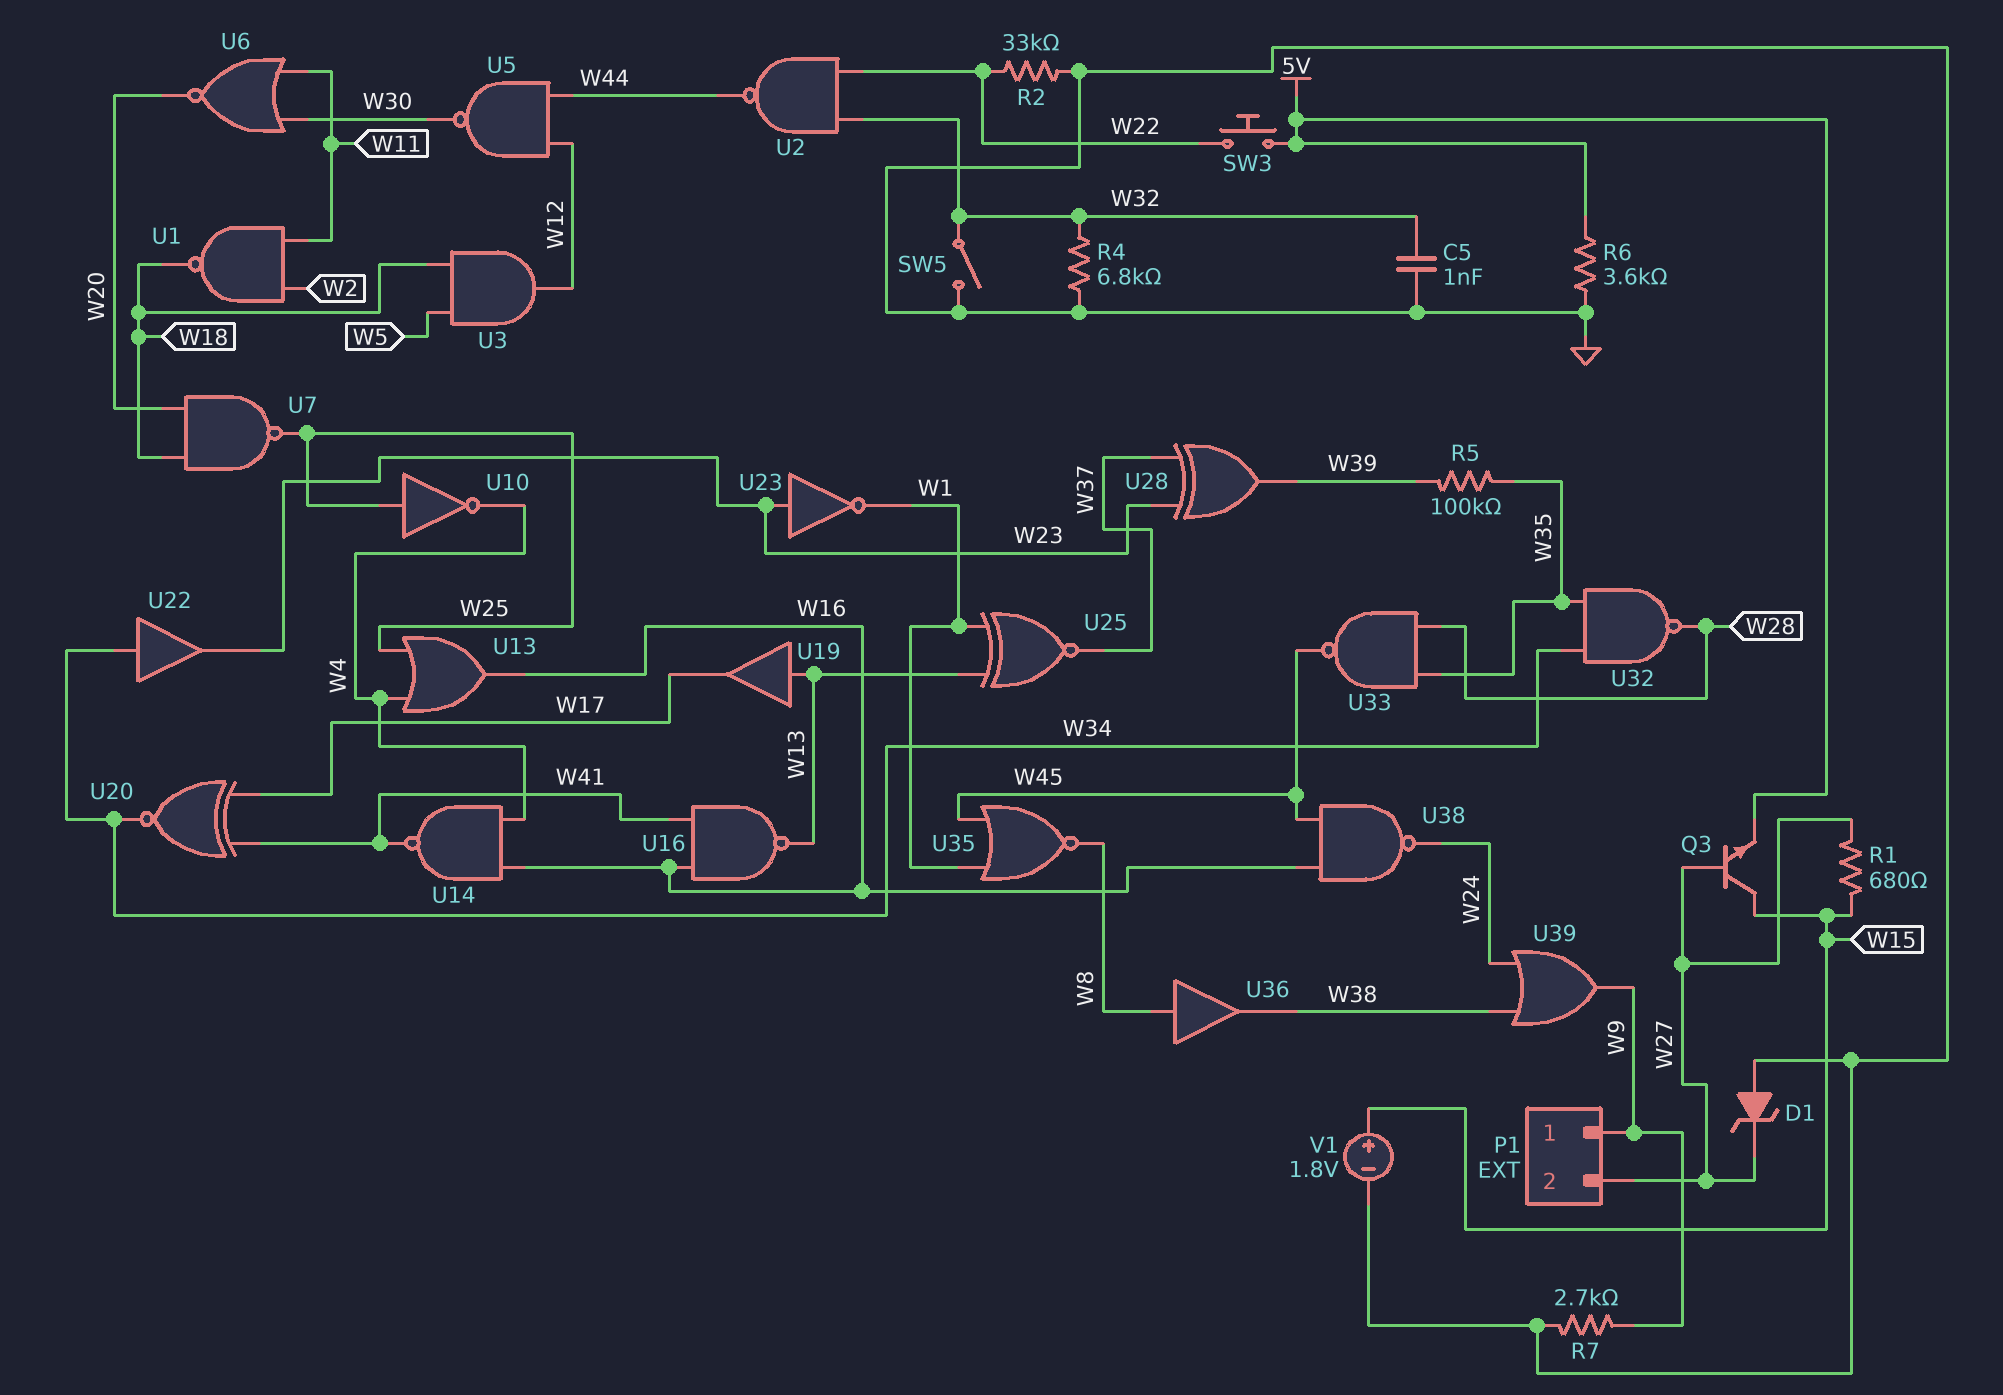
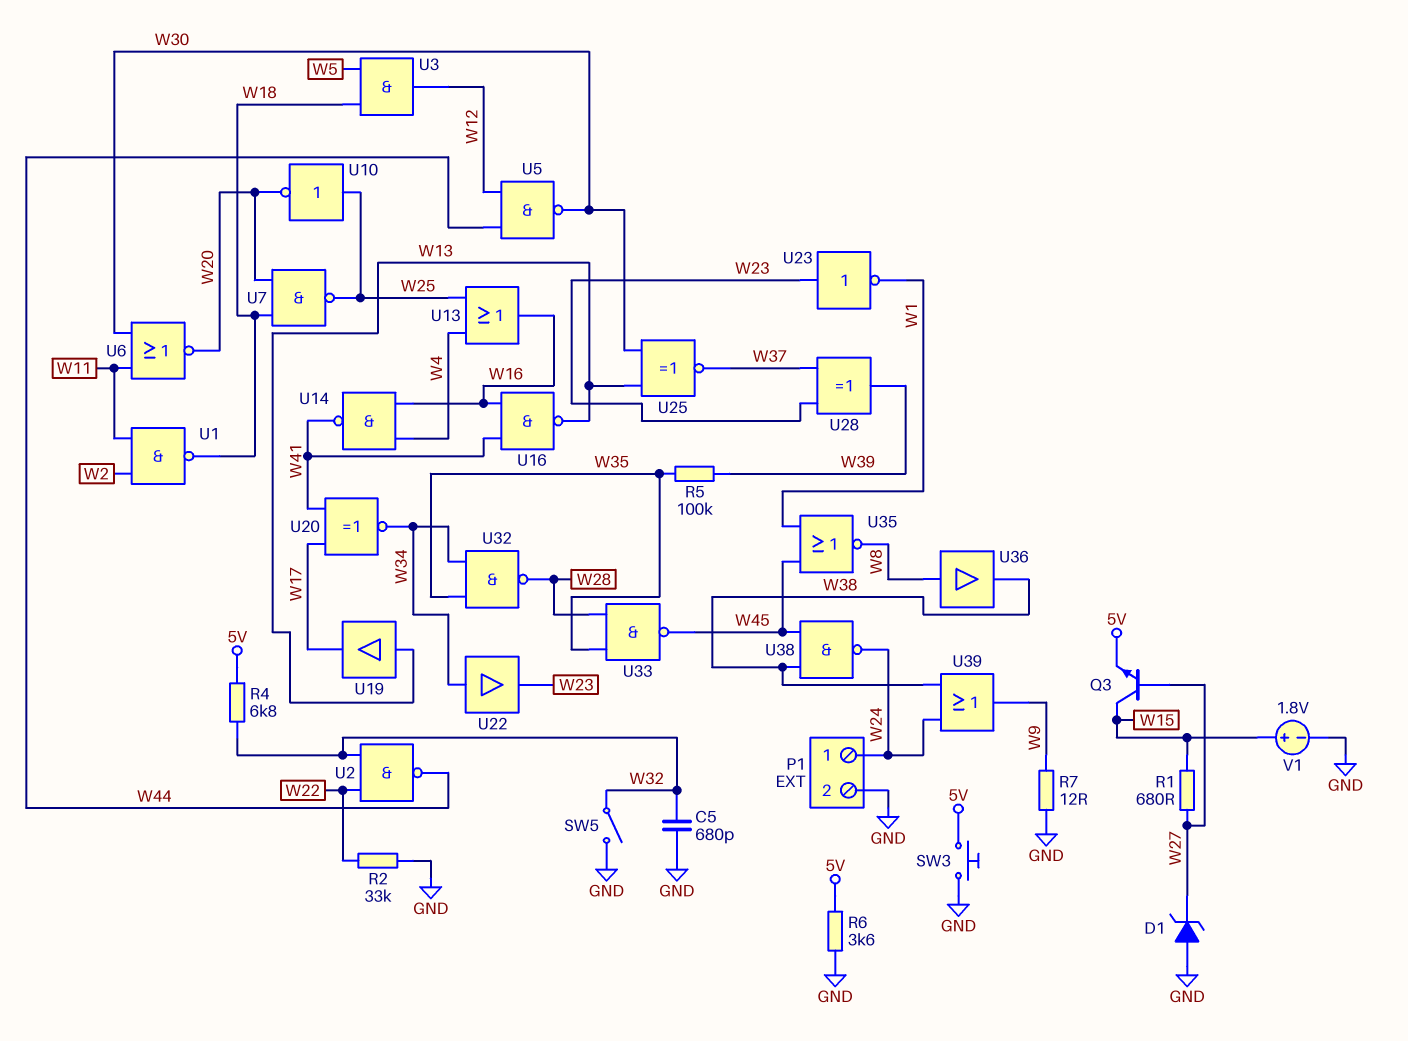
C5: 1nF (GND, W32) -> 680pF (GND, W32)
P1 pin 1: W9 -> W24
P1 pin 2: W27 -> GND
R4: 6.8k (GND, W32) -> 6.8k (5V, W32)
R7: 2.7k (GND, W9) -> 12 (GND, W9)
SW3: button (5V, W22) -> button (5V, GND)
U10: NOT (in W25, out W4) -> NOT (in W25, out W20)
U25: XNOR (in W1, in W13, out W37) -> XNOR (in W13, in W30, out W37)
U38: NAND (in W16, in W45, out W24) -> NAND (in W38, in W45, out W24)

